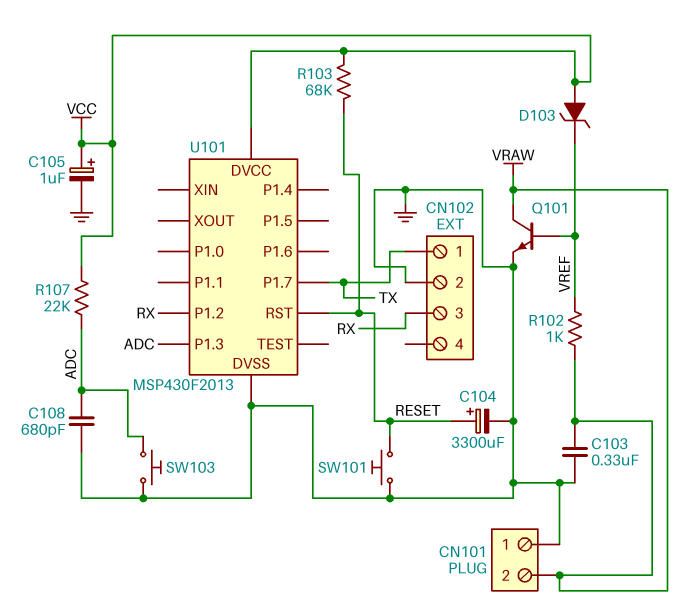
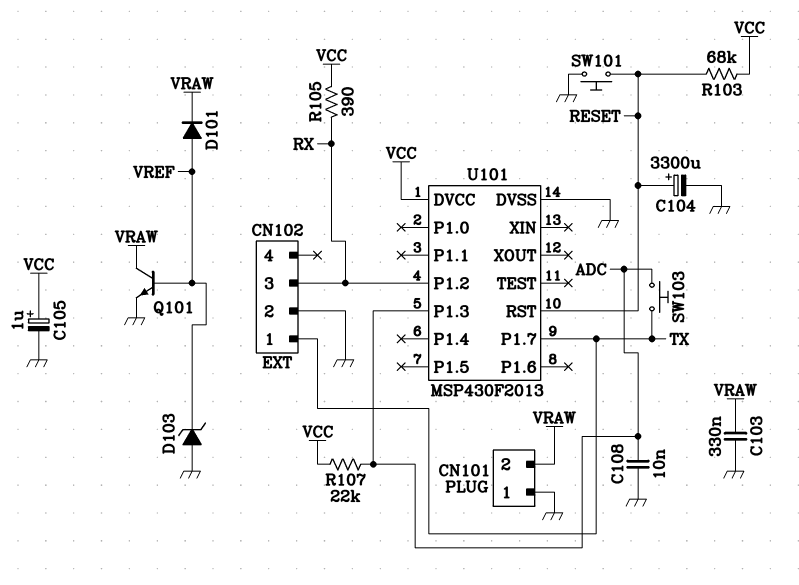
C108: 680pF (ADC, GND) -> 10nF (ADC, GND)
D101: none -> diode (A VREF, K VRAW)
D103: zener (A VCC, K VREF) -> zener (A GND, K VREF)
R102: 1k (VRAW, VREF) -> none
R105: none -> 390 (RX, VCC)
SW103: button (ADC, GND) -> button (ADC, TX)

